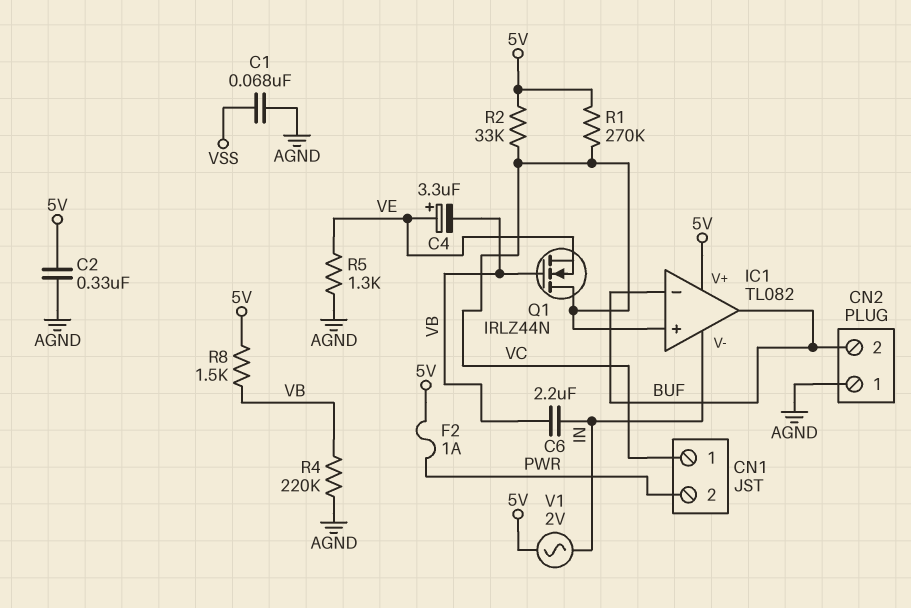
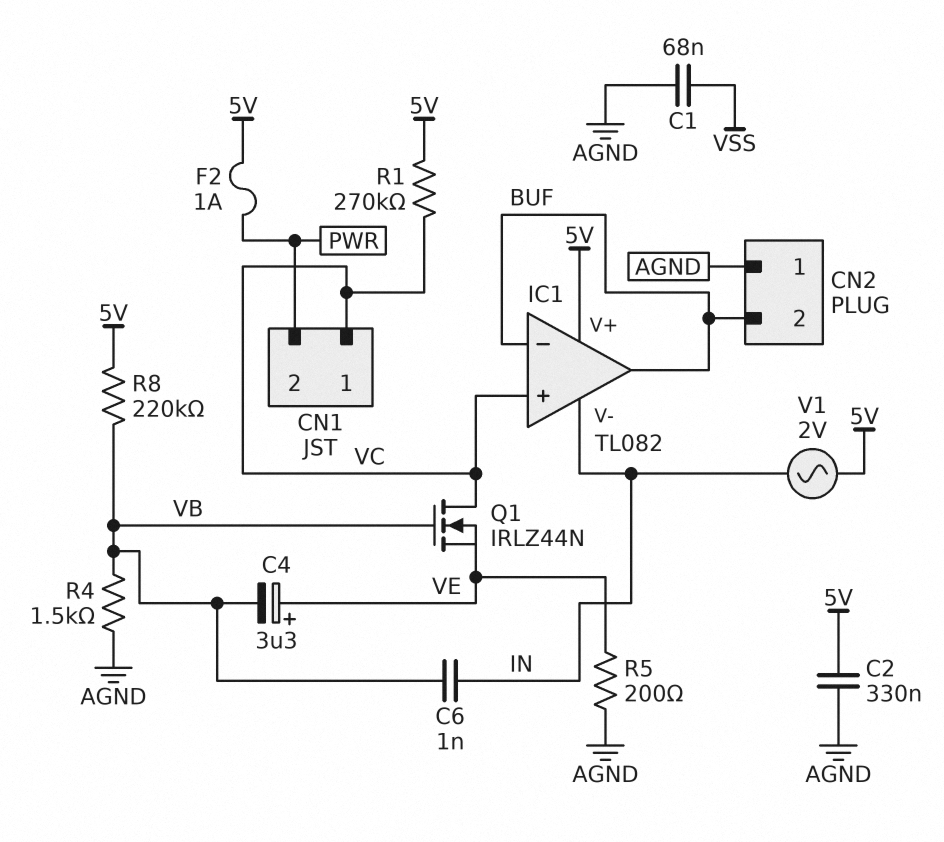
C6: 2.2uF (IN, VB) -> 1nF (IN, VB)
R2: 33k (5V, VC) -> none
R4: 220k (AGND, VB) -> 1.5k (AGND, VB)
R5: 1.3k (AGND, VE) -> 200 (AGND, VE)
R8: 1.5k (5V, VB) -> 220k (5V, VB)

